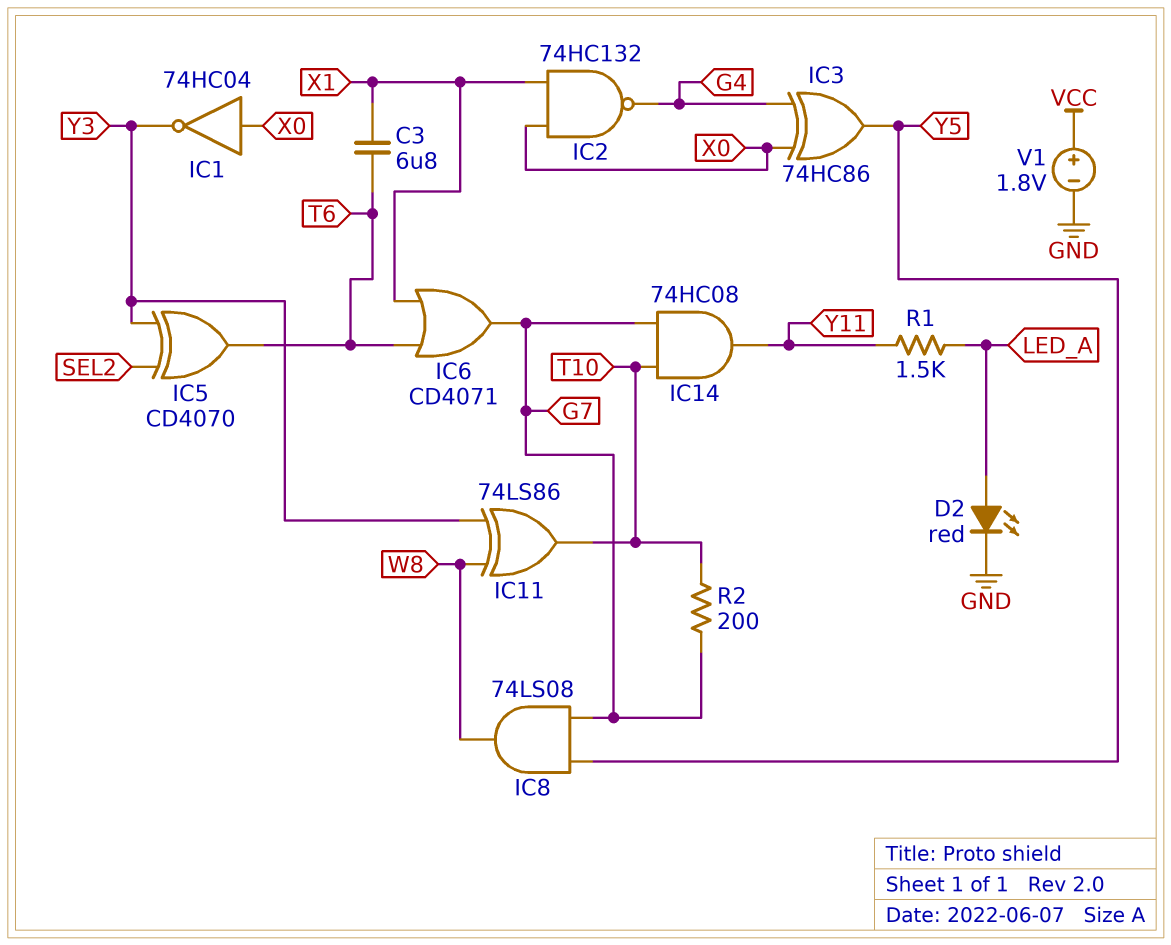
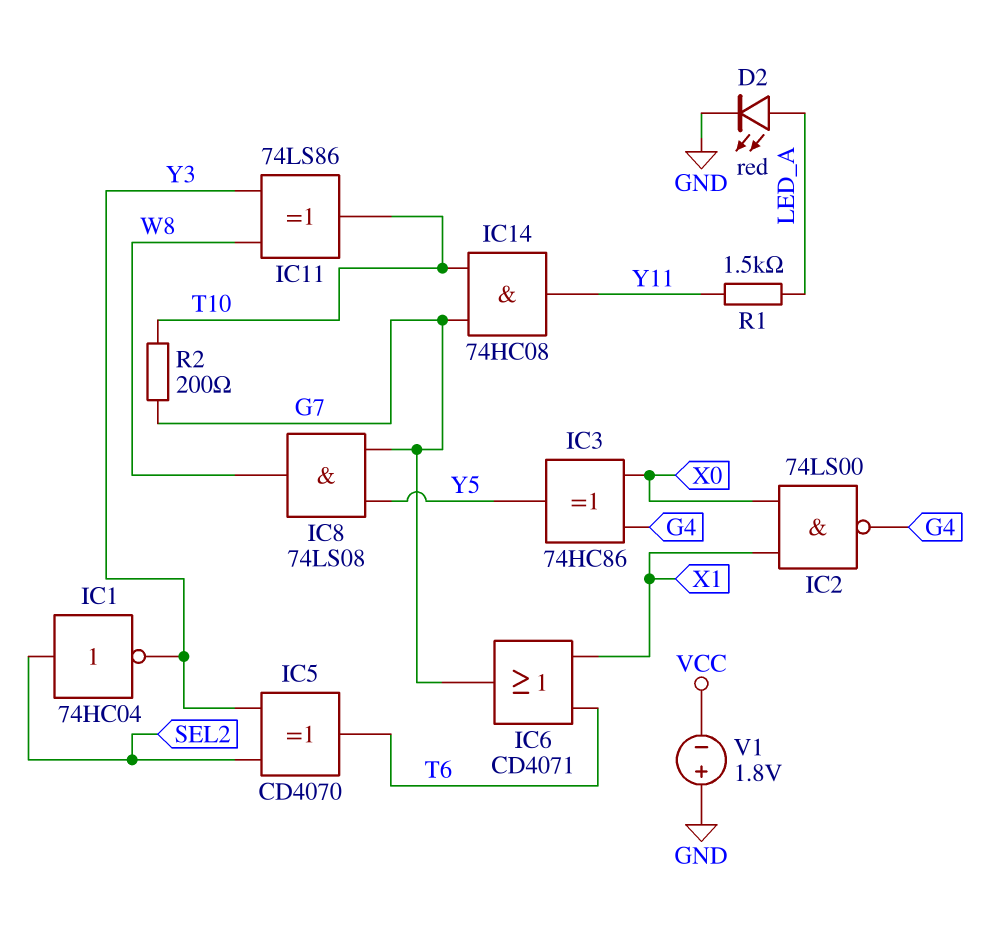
C3: 6.8uF (T6, X1) -> none
IC1: NOT 74HC04 (in X0, out Y3) -> NOT 74HC04 (in SEL2, out Y3)
IC2: NAND 74HC132 (in X0, in X1, out G4) -> NAND 74LS00 (in X0, in X1, out G4)
V1: 1.8V (plus VCC, minus GND) -> 1.8V (plus GND, minus VCC)

